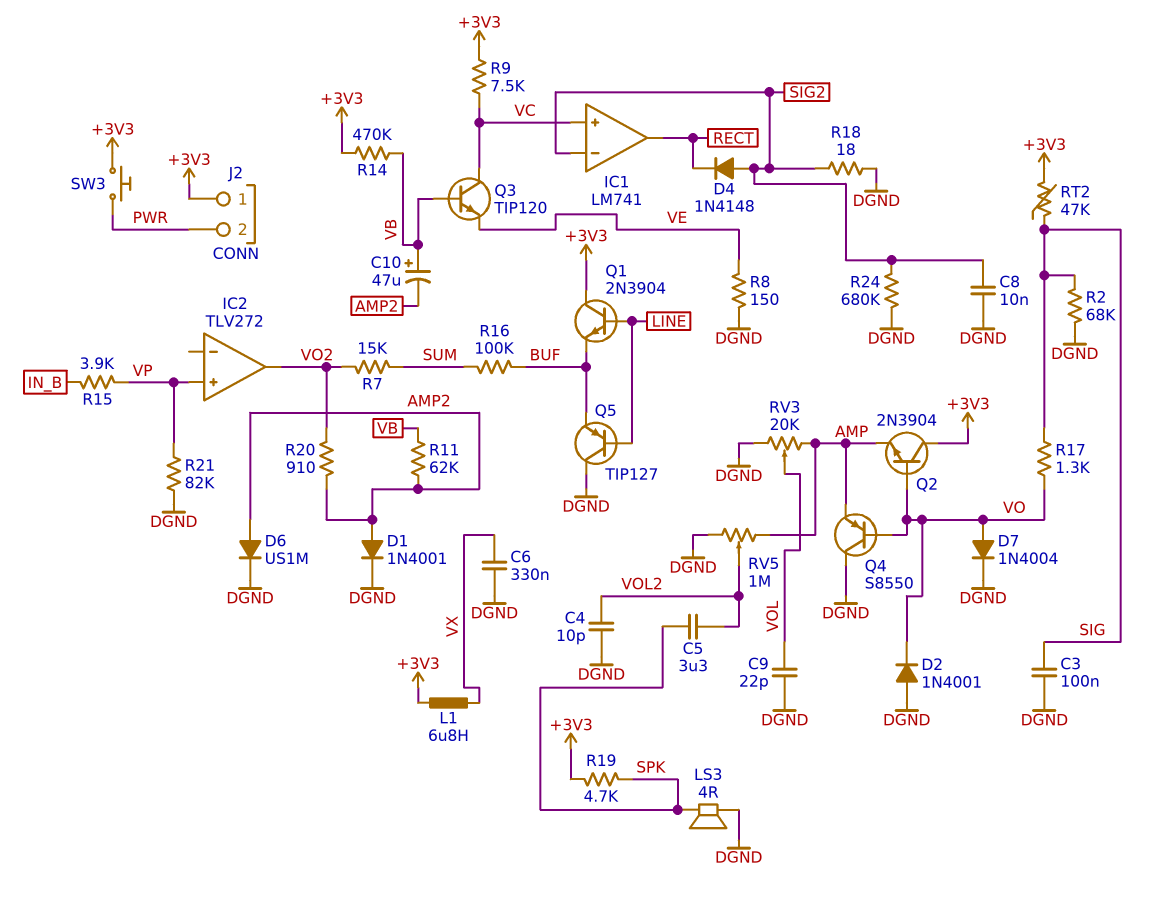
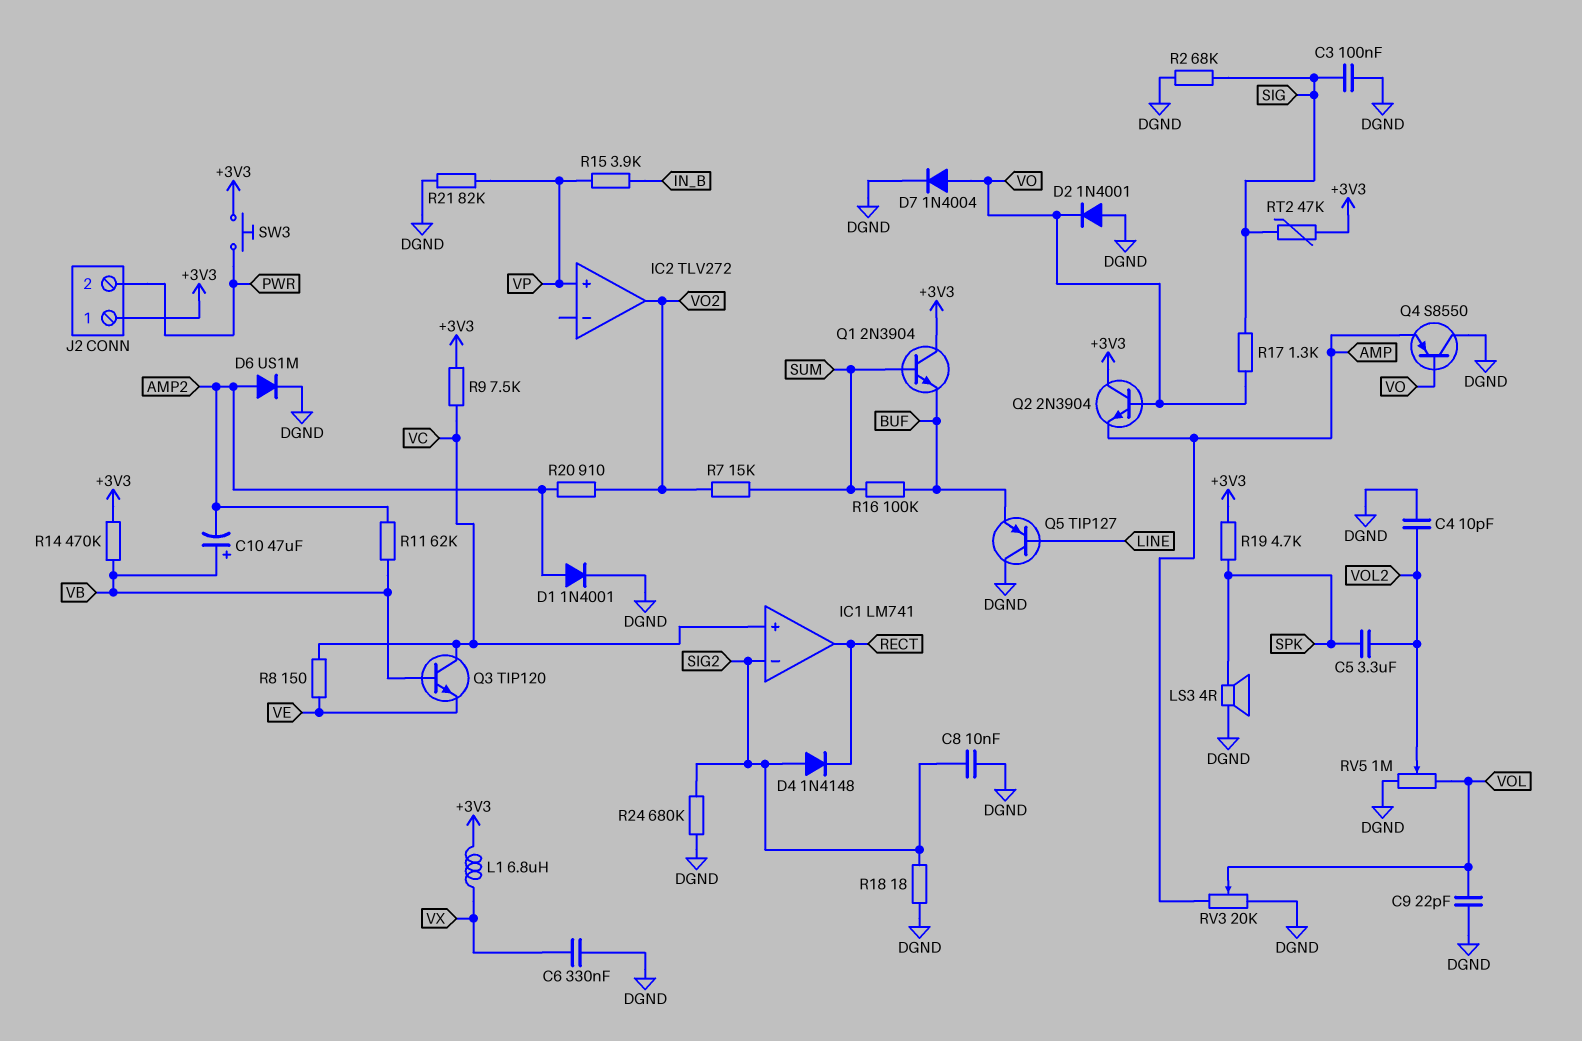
Q1: NPN 2N3904 (B LINE, C +3V3, E BUF) -> NPN 2N3904 (B SUM, C +3V3, E BUF)
R8: 150 (DGND, VE) -> 150 (VC, VE)
RV5: 1M (AMP, DGND, wiper VOL2) -> 1M (DGND, VOL, wiper VOL2)

